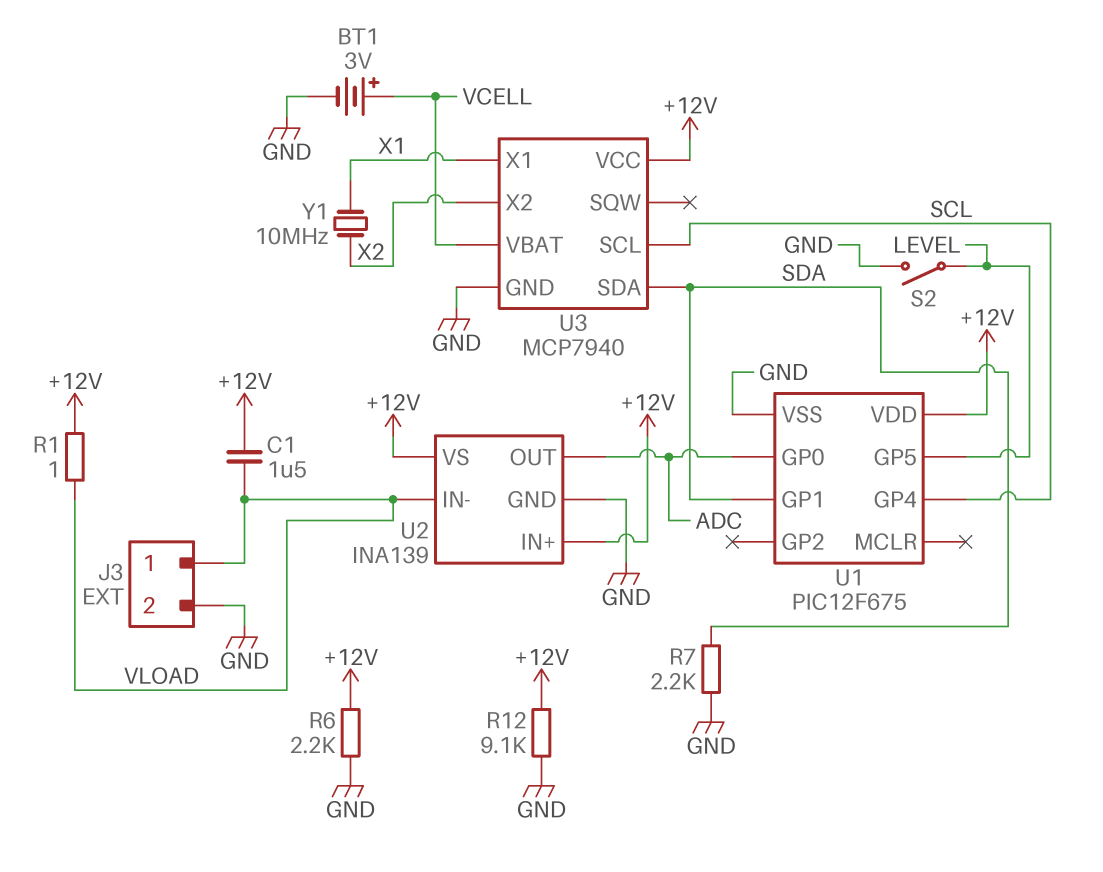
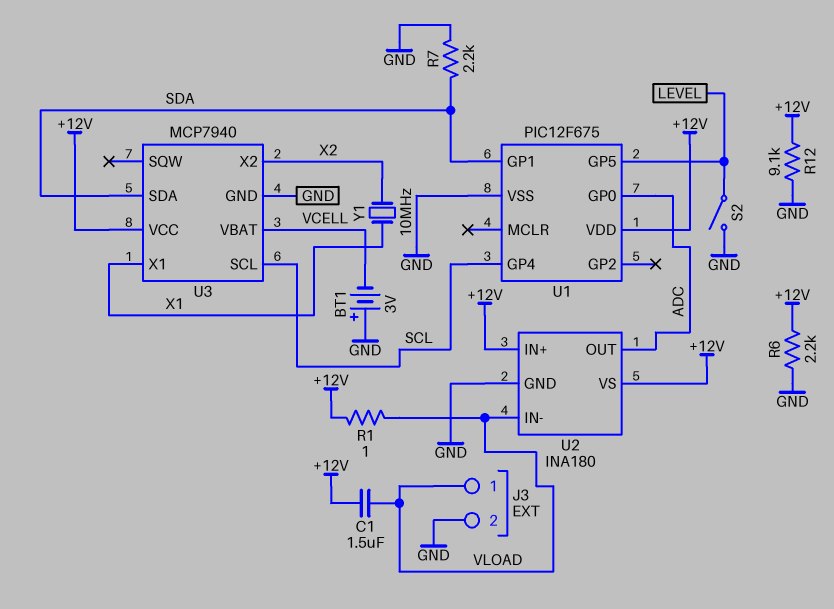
BT1: 3V (plus VCELL, minus GND) -> 3V (plus GND, minus VCELL)
U2: INA139 -> INA180

